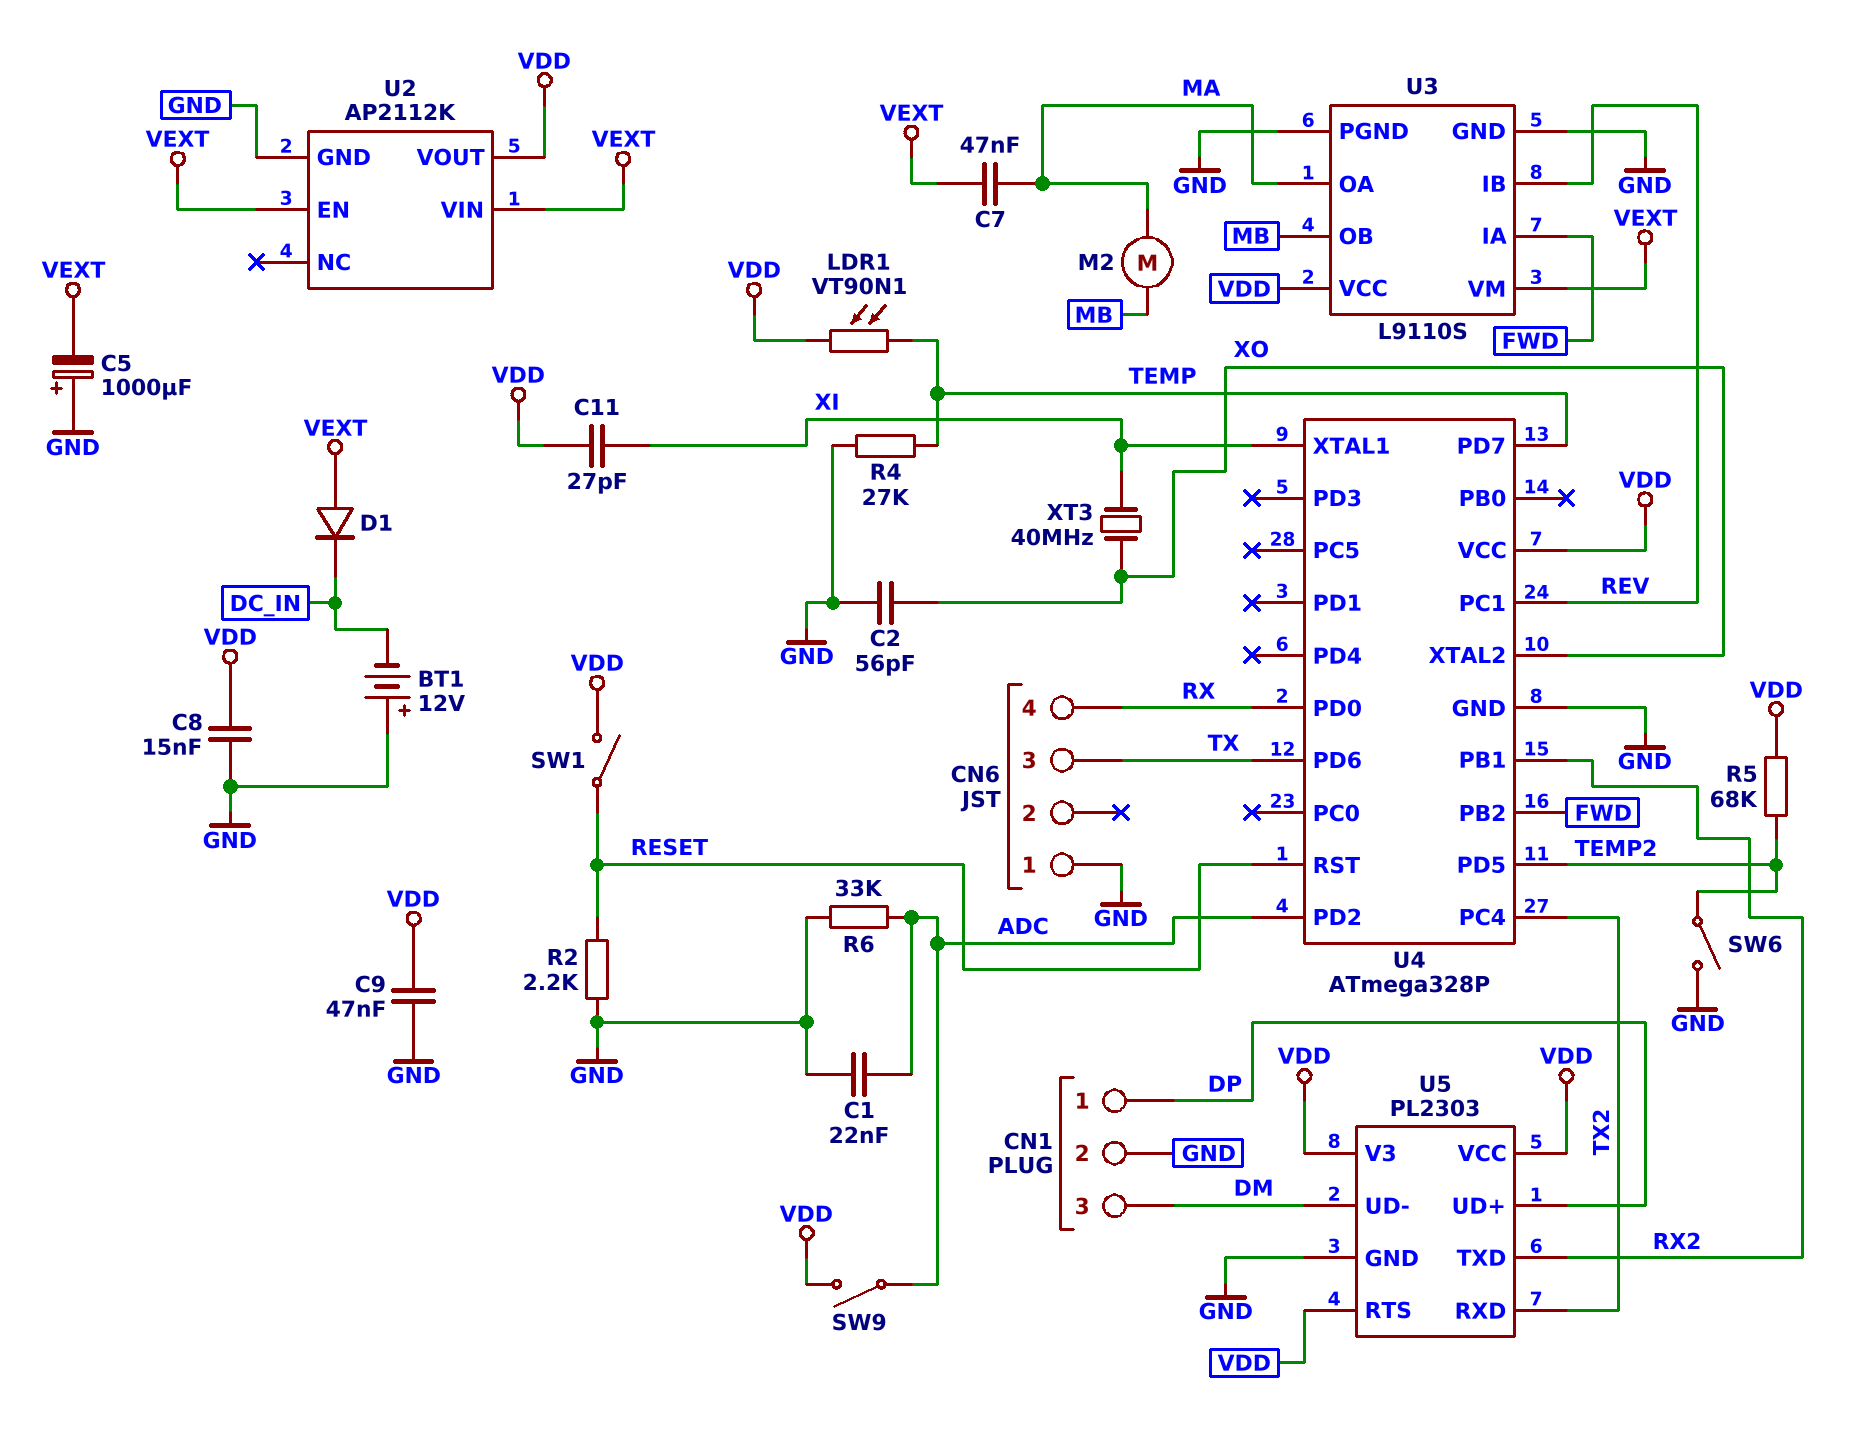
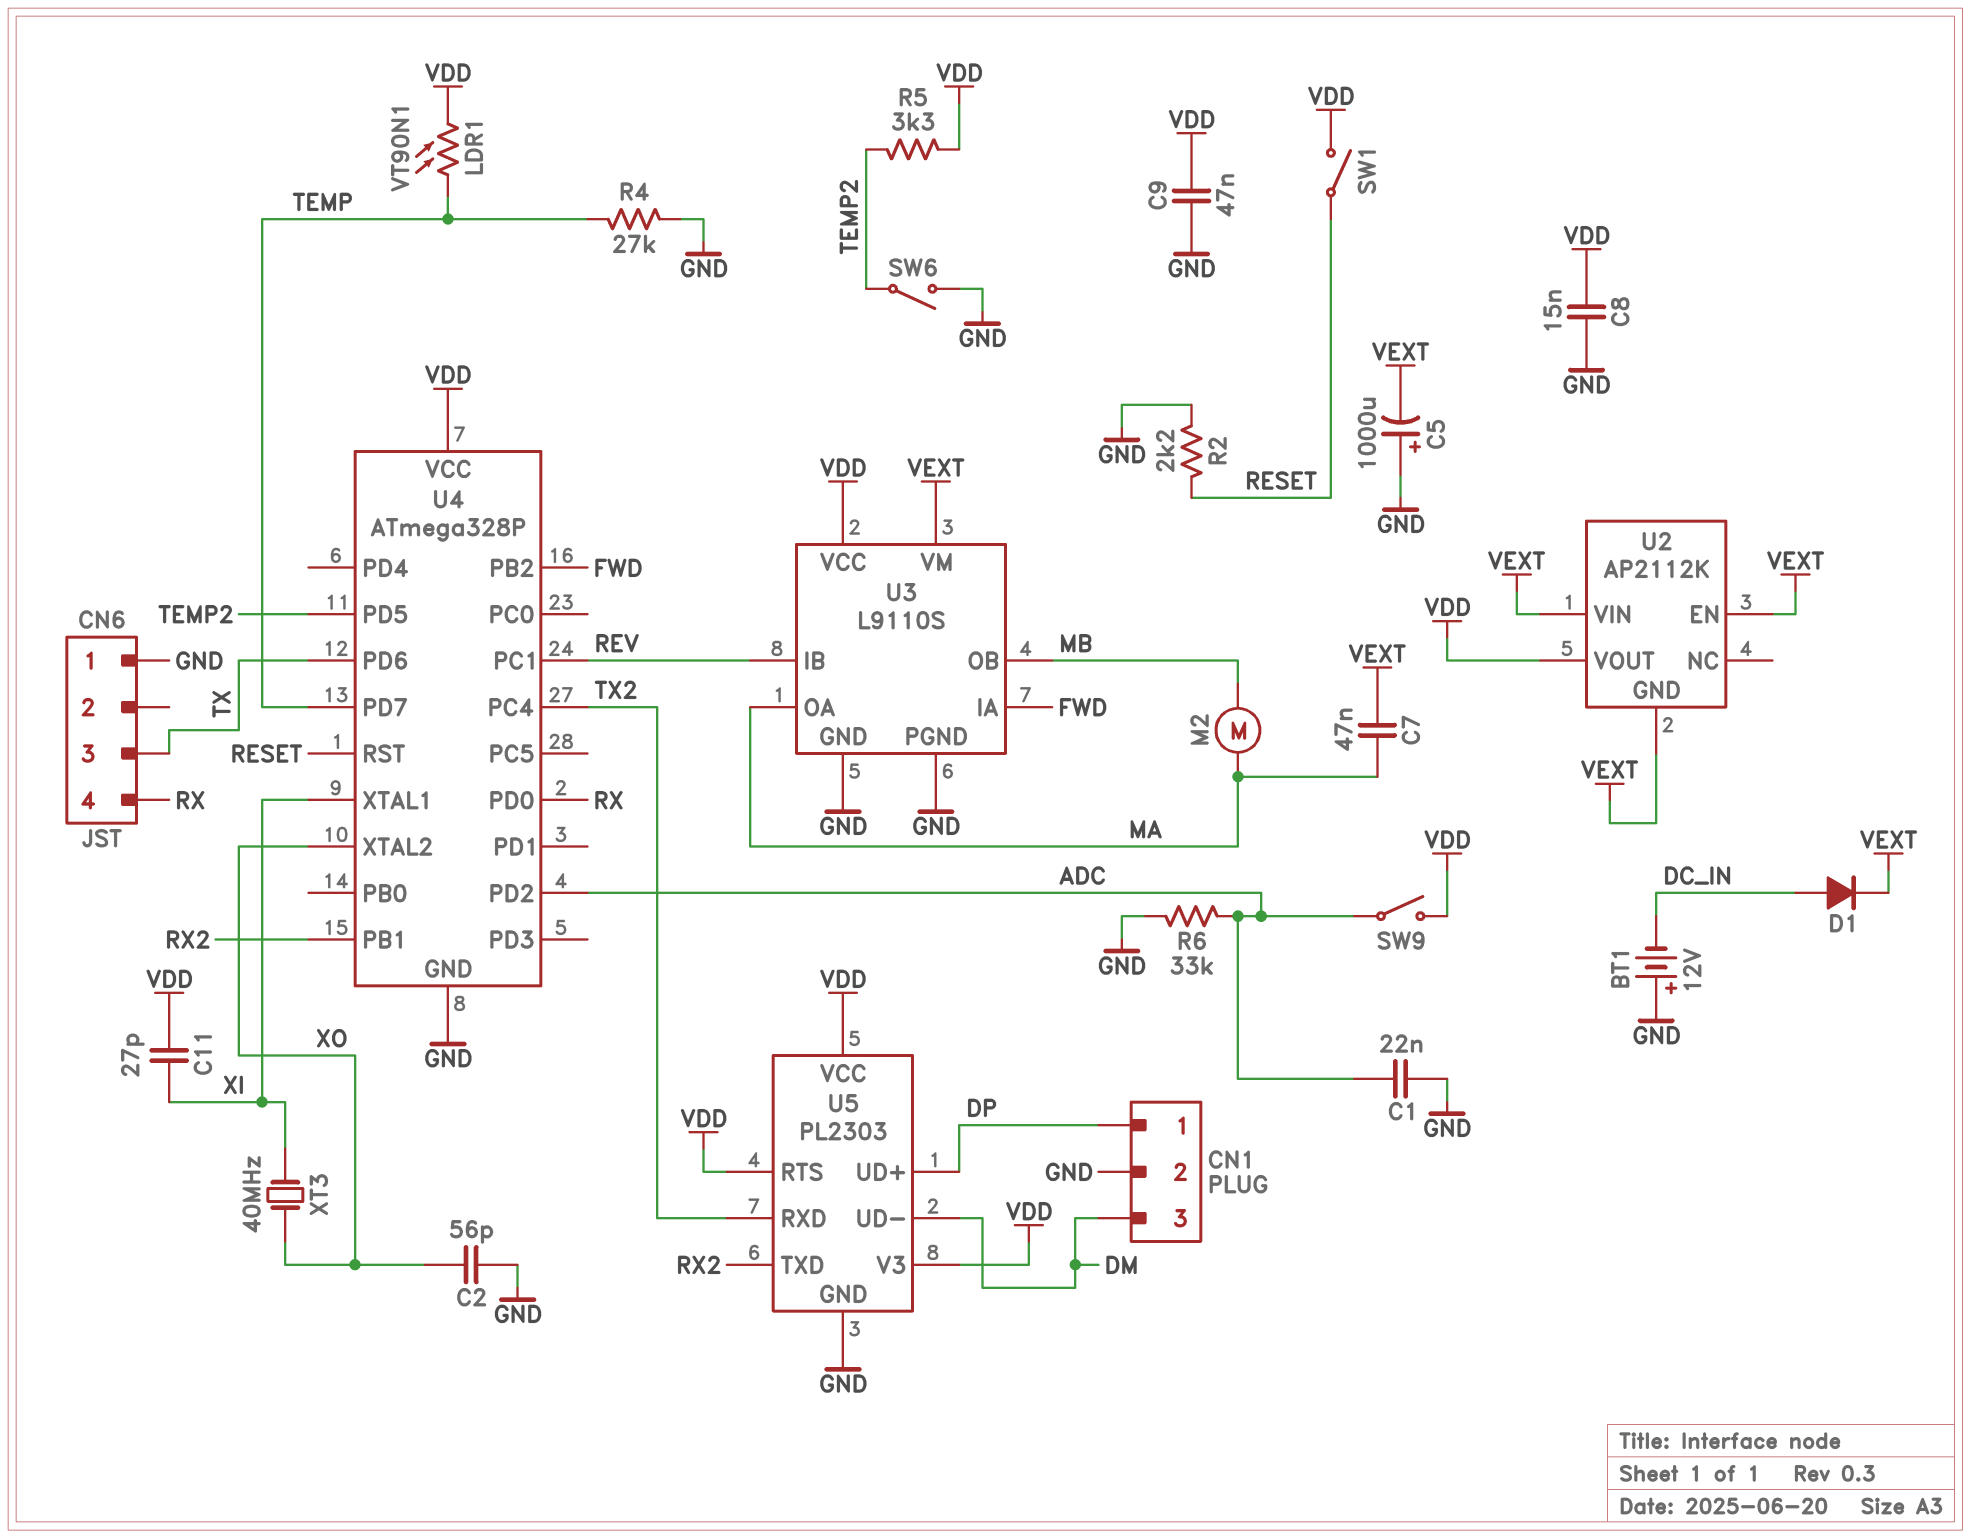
D1: diode (A VEXT, K DC_IN) -> diode (A DC_IN, K VEXT)
R5: 68k (TEMP2, VDD) -> 3.3k (TEMP2, VDD)
U2 pin GND: GND -> VEXT

